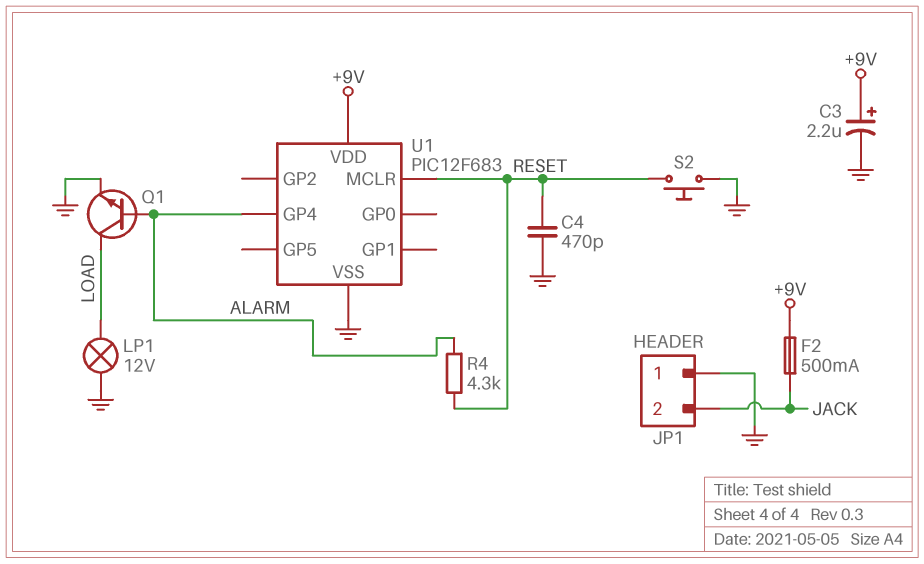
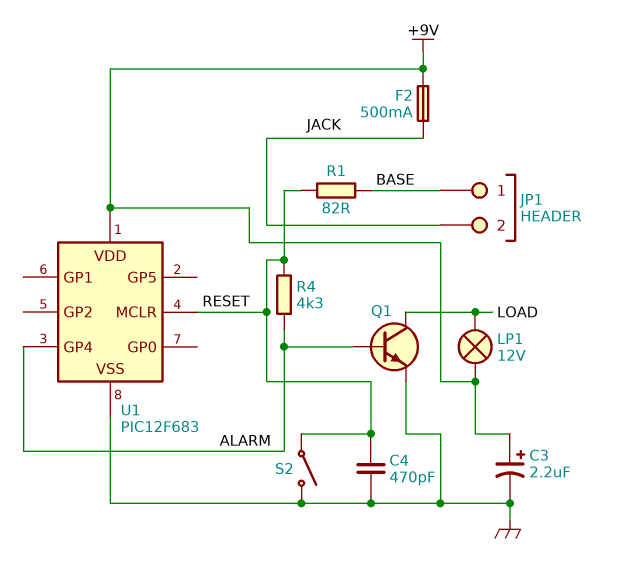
JP1 pin 1: GND -> BASE
LP1: lamp 12V (GND, LOAD) -> lamp 12V (+9V, LOAD)
R1: none -> 82 (BASE, RESET)
S2: button (GND, RESET) -> switch (GND, RESET)

